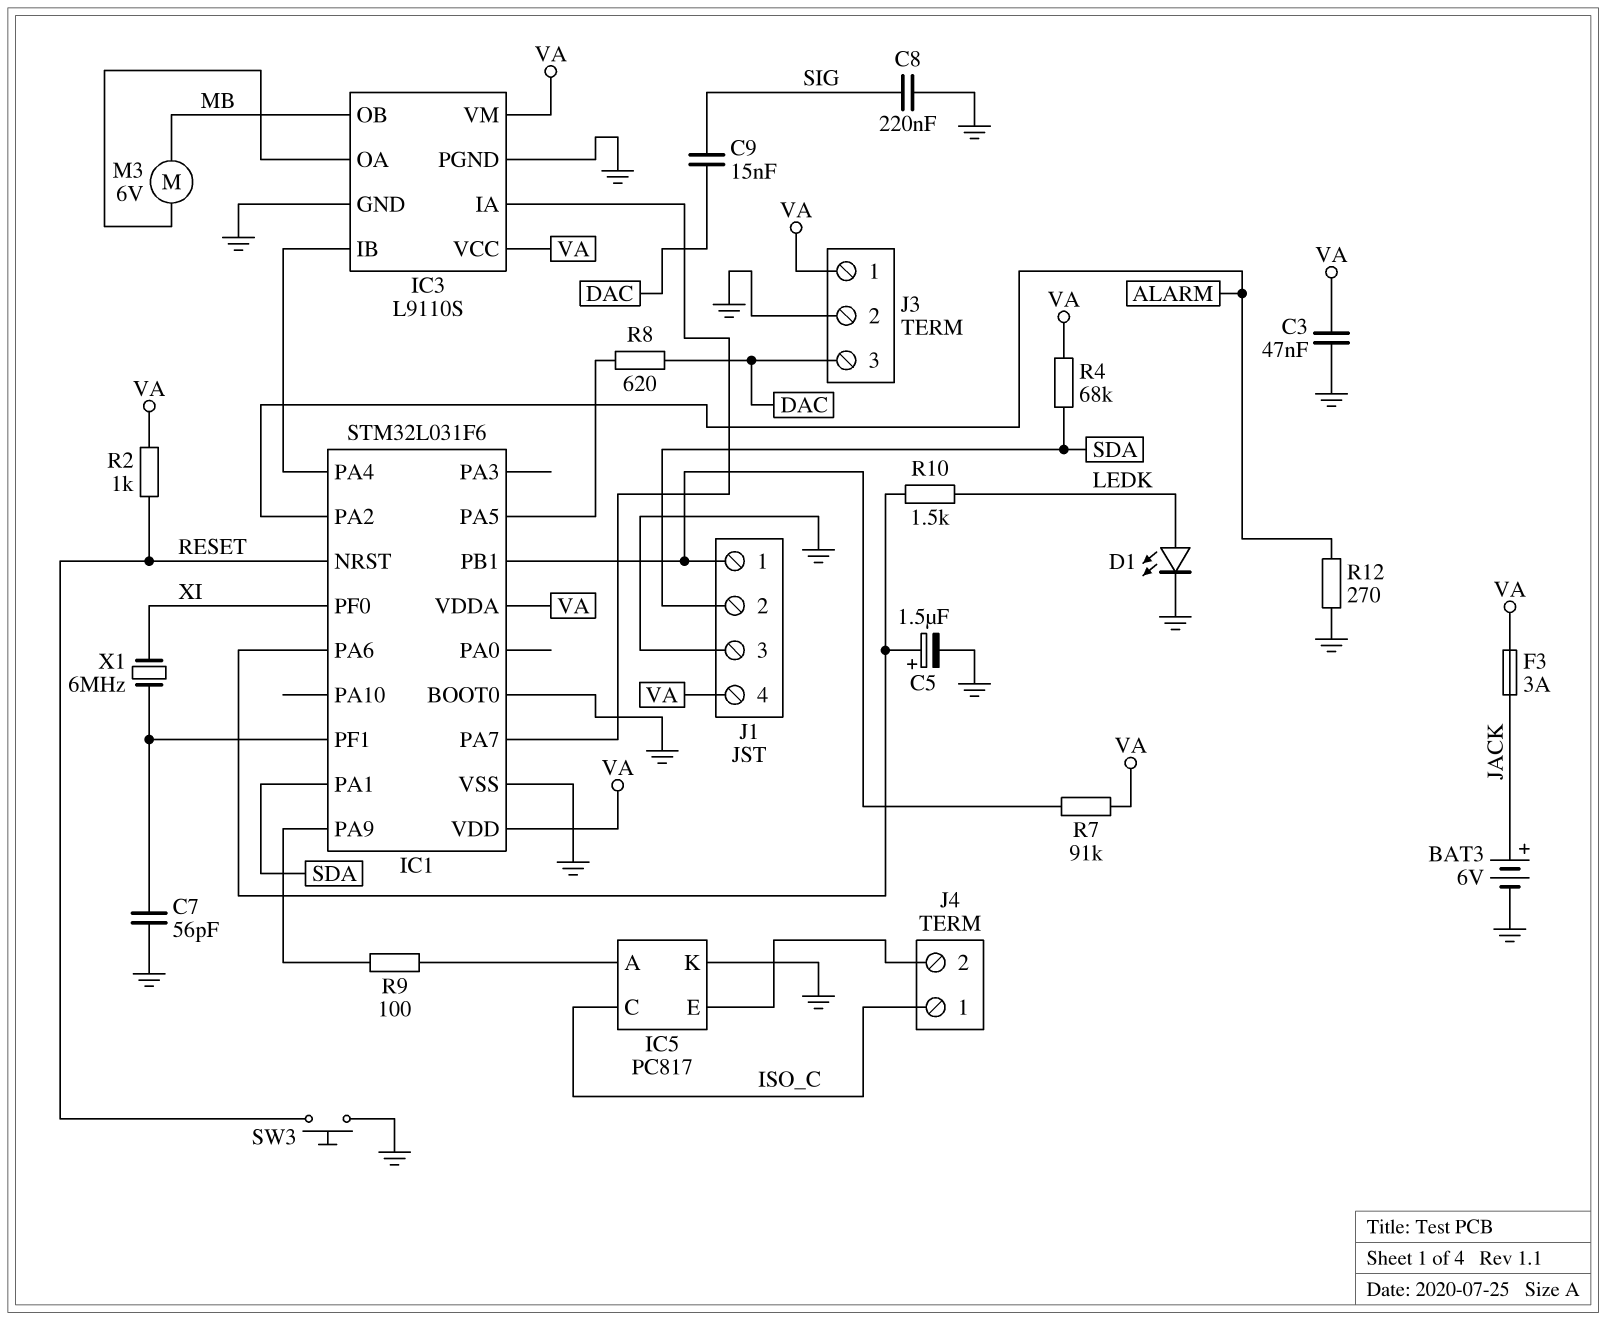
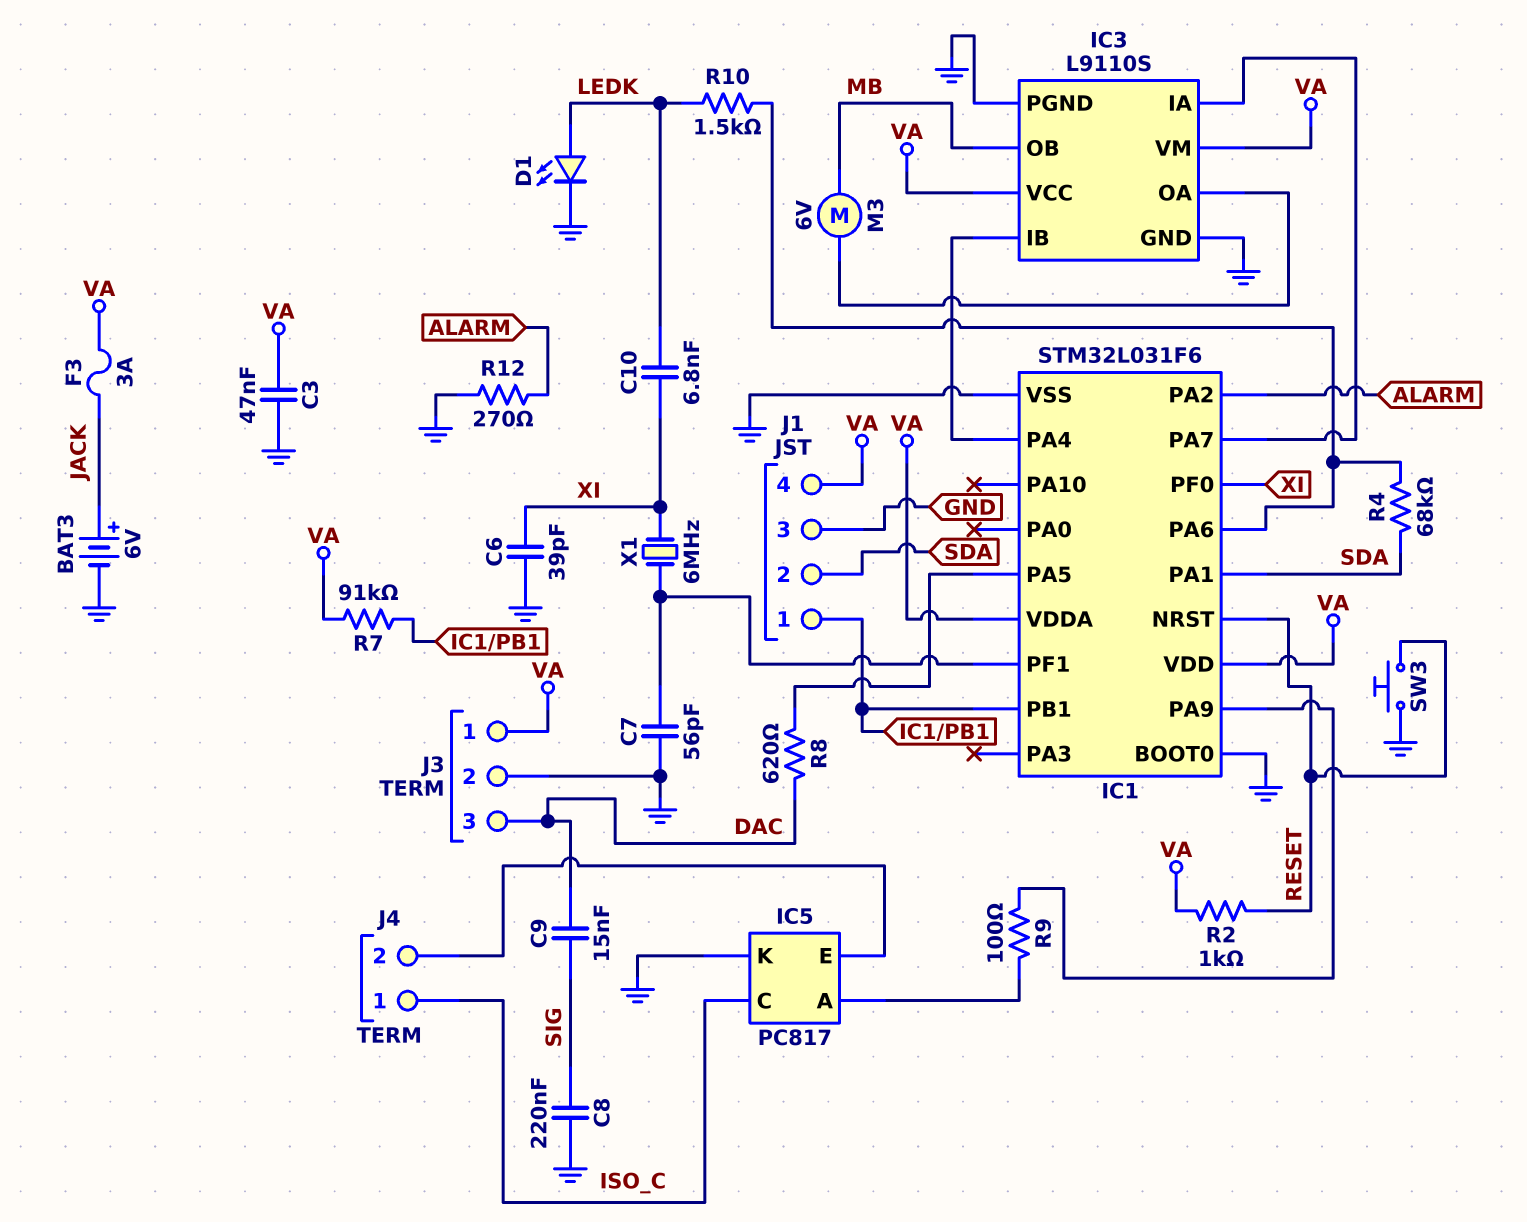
C5: 1.5uF (plus IC1/PA6, minus GND) -> none
C6: none -> 39pF (GND, XI)
C10: none -> 6.8nF (LEDK, XI)
R4: 68k (SDA, VA) -> 68k (IC1/PA6, SDA)

